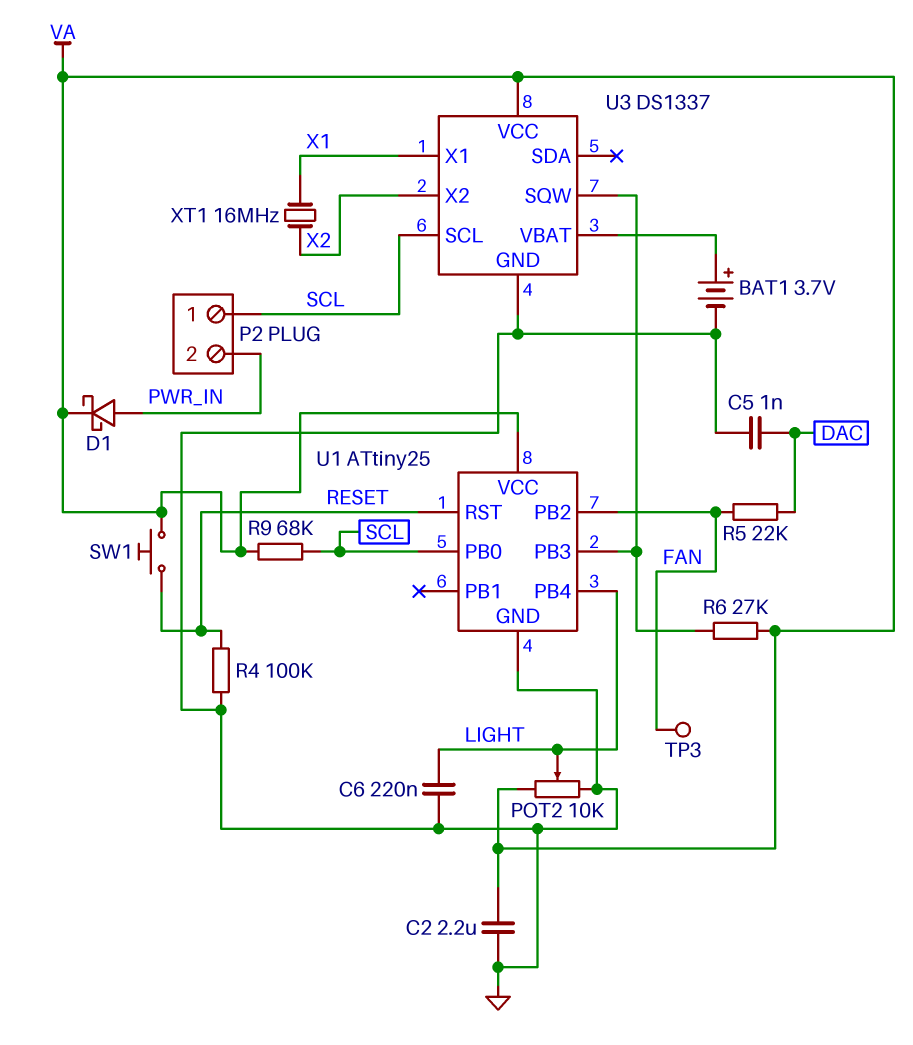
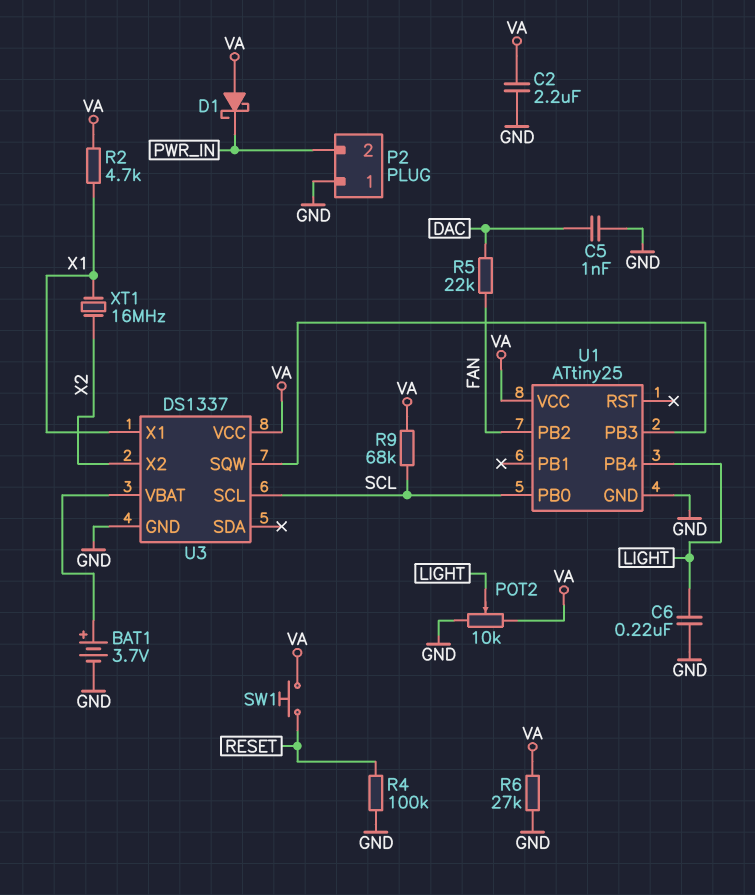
D1: schottky (A PWR_IN, K VA) -> schottky (A VA, K PWR_IN)
P2 pin 1: SCL -> GND
R2: none -> 4.7k (VA, X1)
R6: 27k (U1/PB3, VA) -> 27k (GND, VA)
TP3: test point (FAN) -> none
U1 pin RST: RESET -> none

